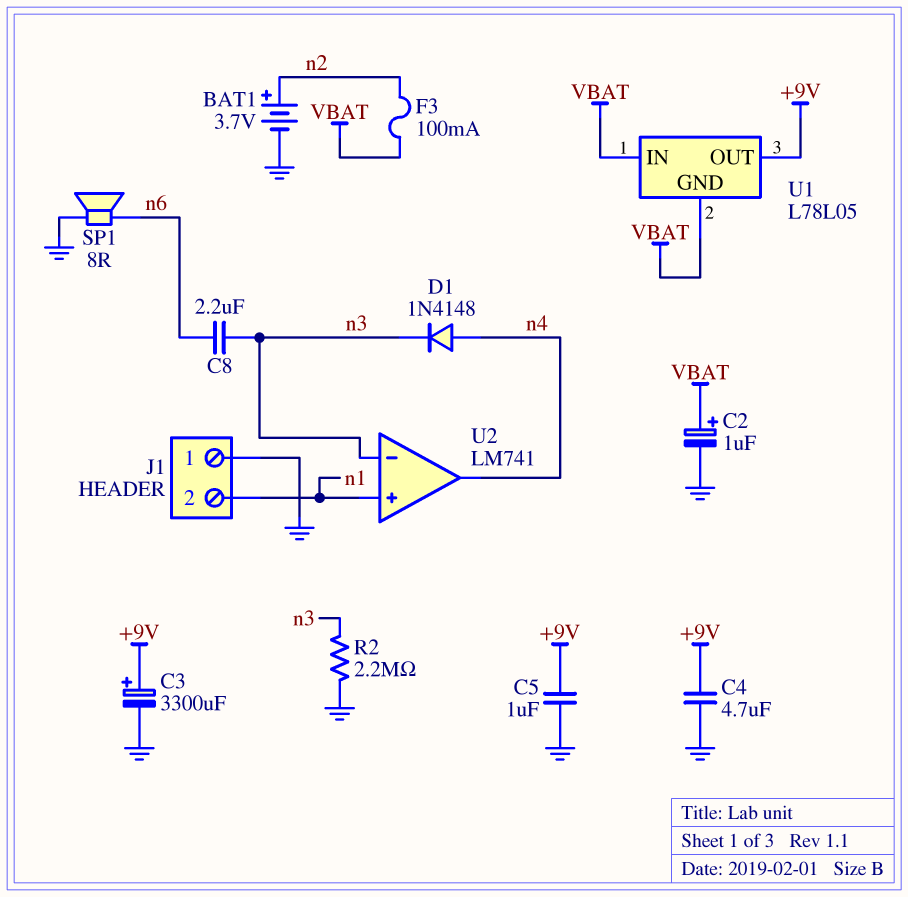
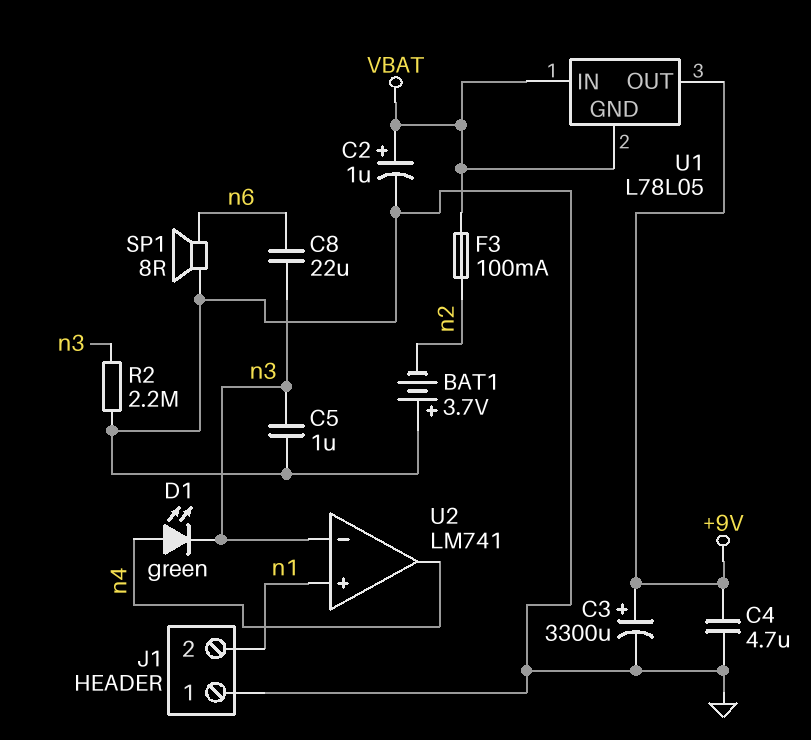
BAT1: 3.7V (plus n2, minus GND) -> 3.7V (plus GND, minus n2)
C5: 1uF (+9V, GND) -> 1uF (GND, n3)
C8: 2.2uF (n3, n6) -> 22uF (n3, n6)
D1: diode 1N4148 (A n4, K n3) -> LED green (A n4, K n3)

